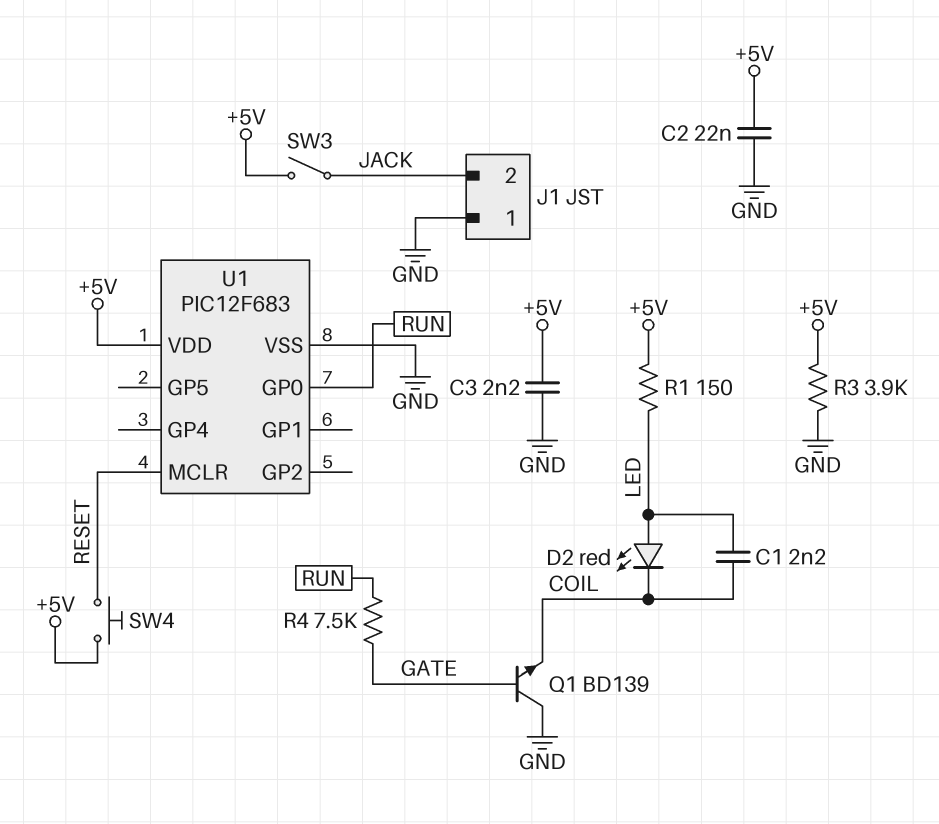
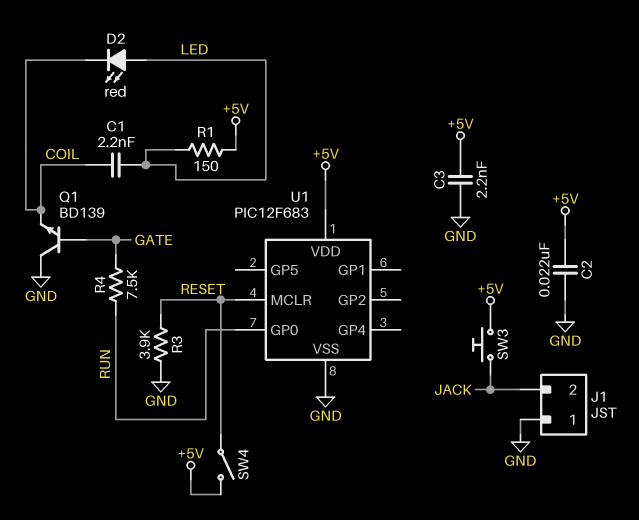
R3: 3.9k (+5V, GND) -> 3.9k (GND, RESET)
SW3: switch (+5V, JACK) -> button (+5V, JACK)
SW4: button (+5V, RESET) -> switch (+5V, RESET)

